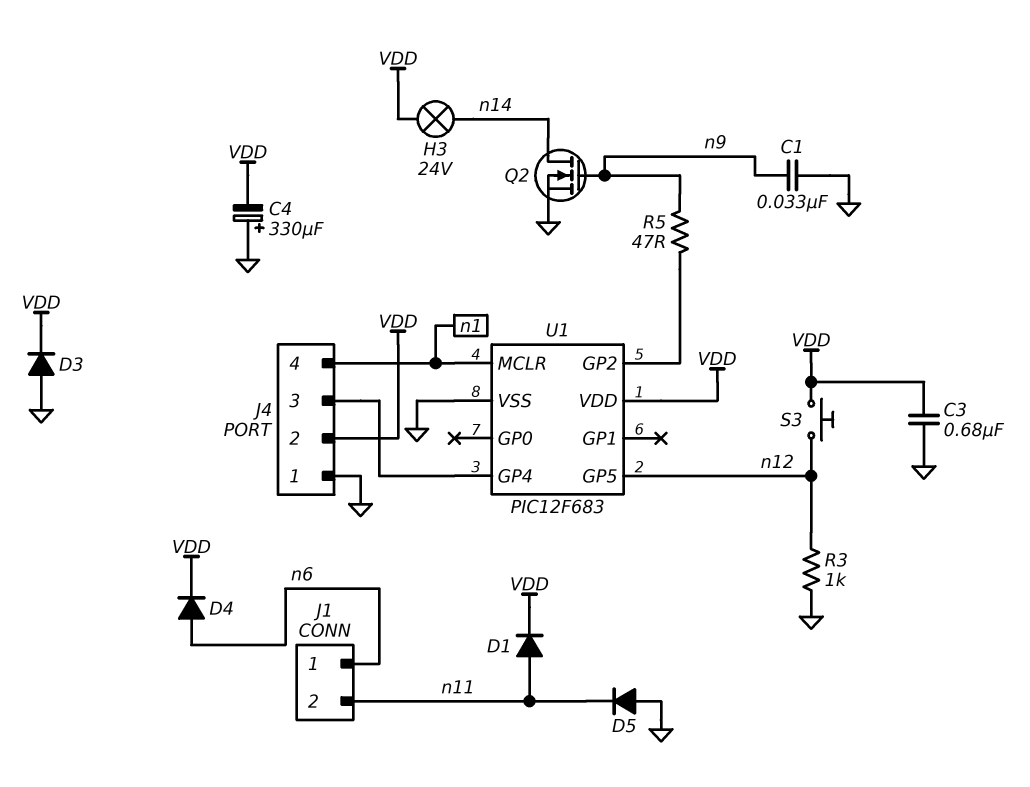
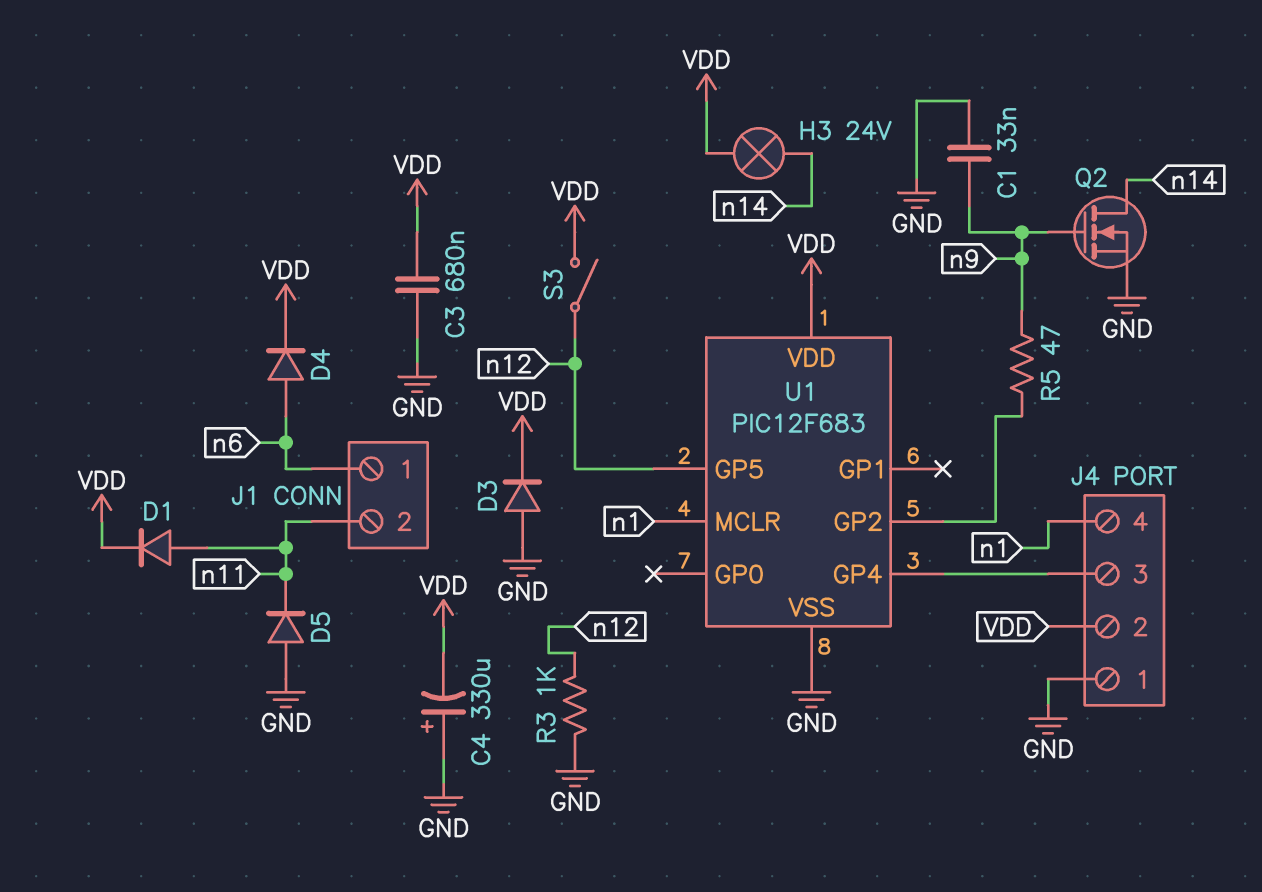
S3: button (VDD, n12) -> switch (VDD, n12)

